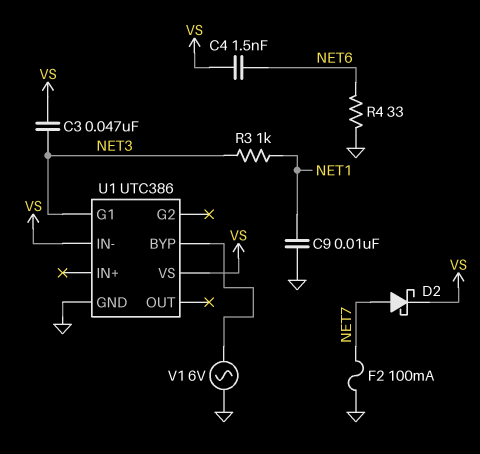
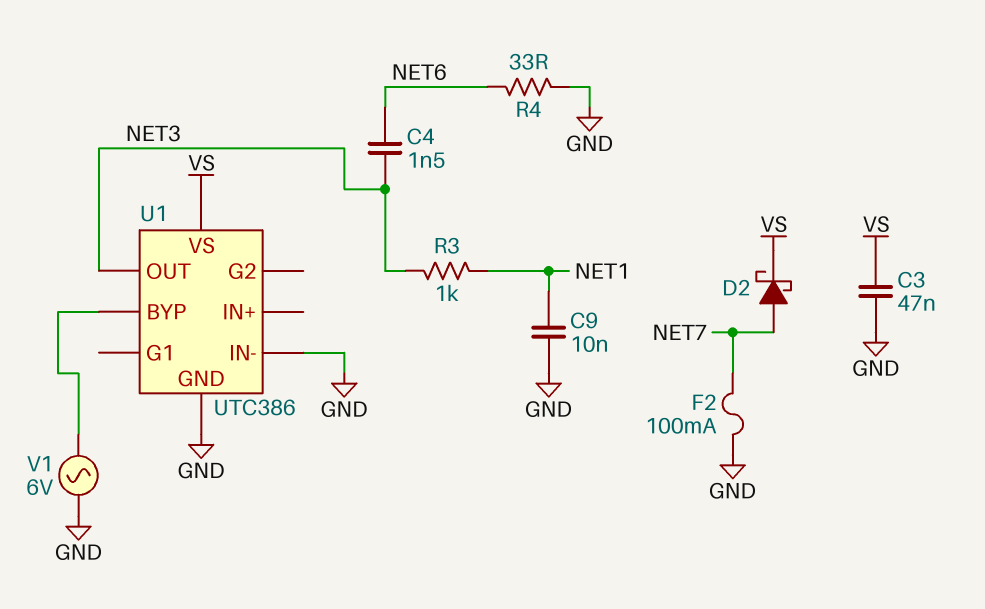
C3: 47nF (NET3, VS) -> 47nF (GND, VS)
C4: 1.5nF (NET6, VS) -> 1.5nF (NET3, NET6)
U1 pin G1: NET3 -> none
U1 pin IN-: VS -> GND
U1 pin OUT: none -> NET3

